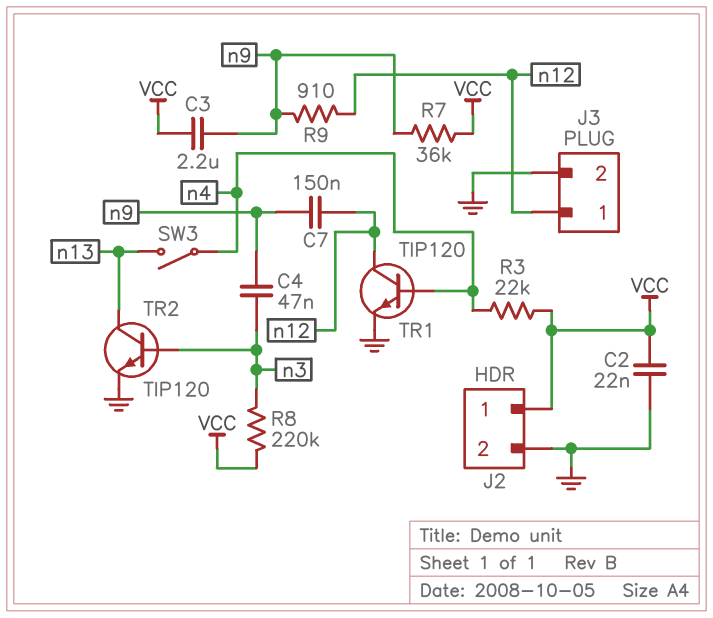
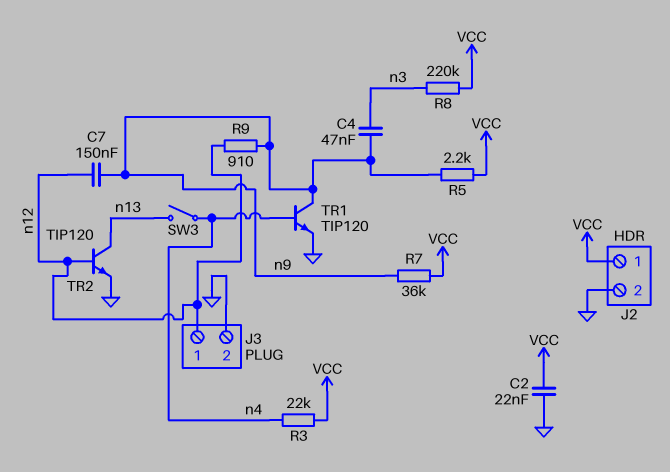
C3: 2.2uF (VCC, n9) -> none
R5: none -> 2.2k (VCC, n9)
TR1: NPN TIP120 (B n4, C n12, E GND) -> NPN TIP120 (B n4, C n9, E GND)
TR2: NPN TIP120 (B n3, C n13, E GND) -> NPN TIP120 (B n12, C n13, E GND)

